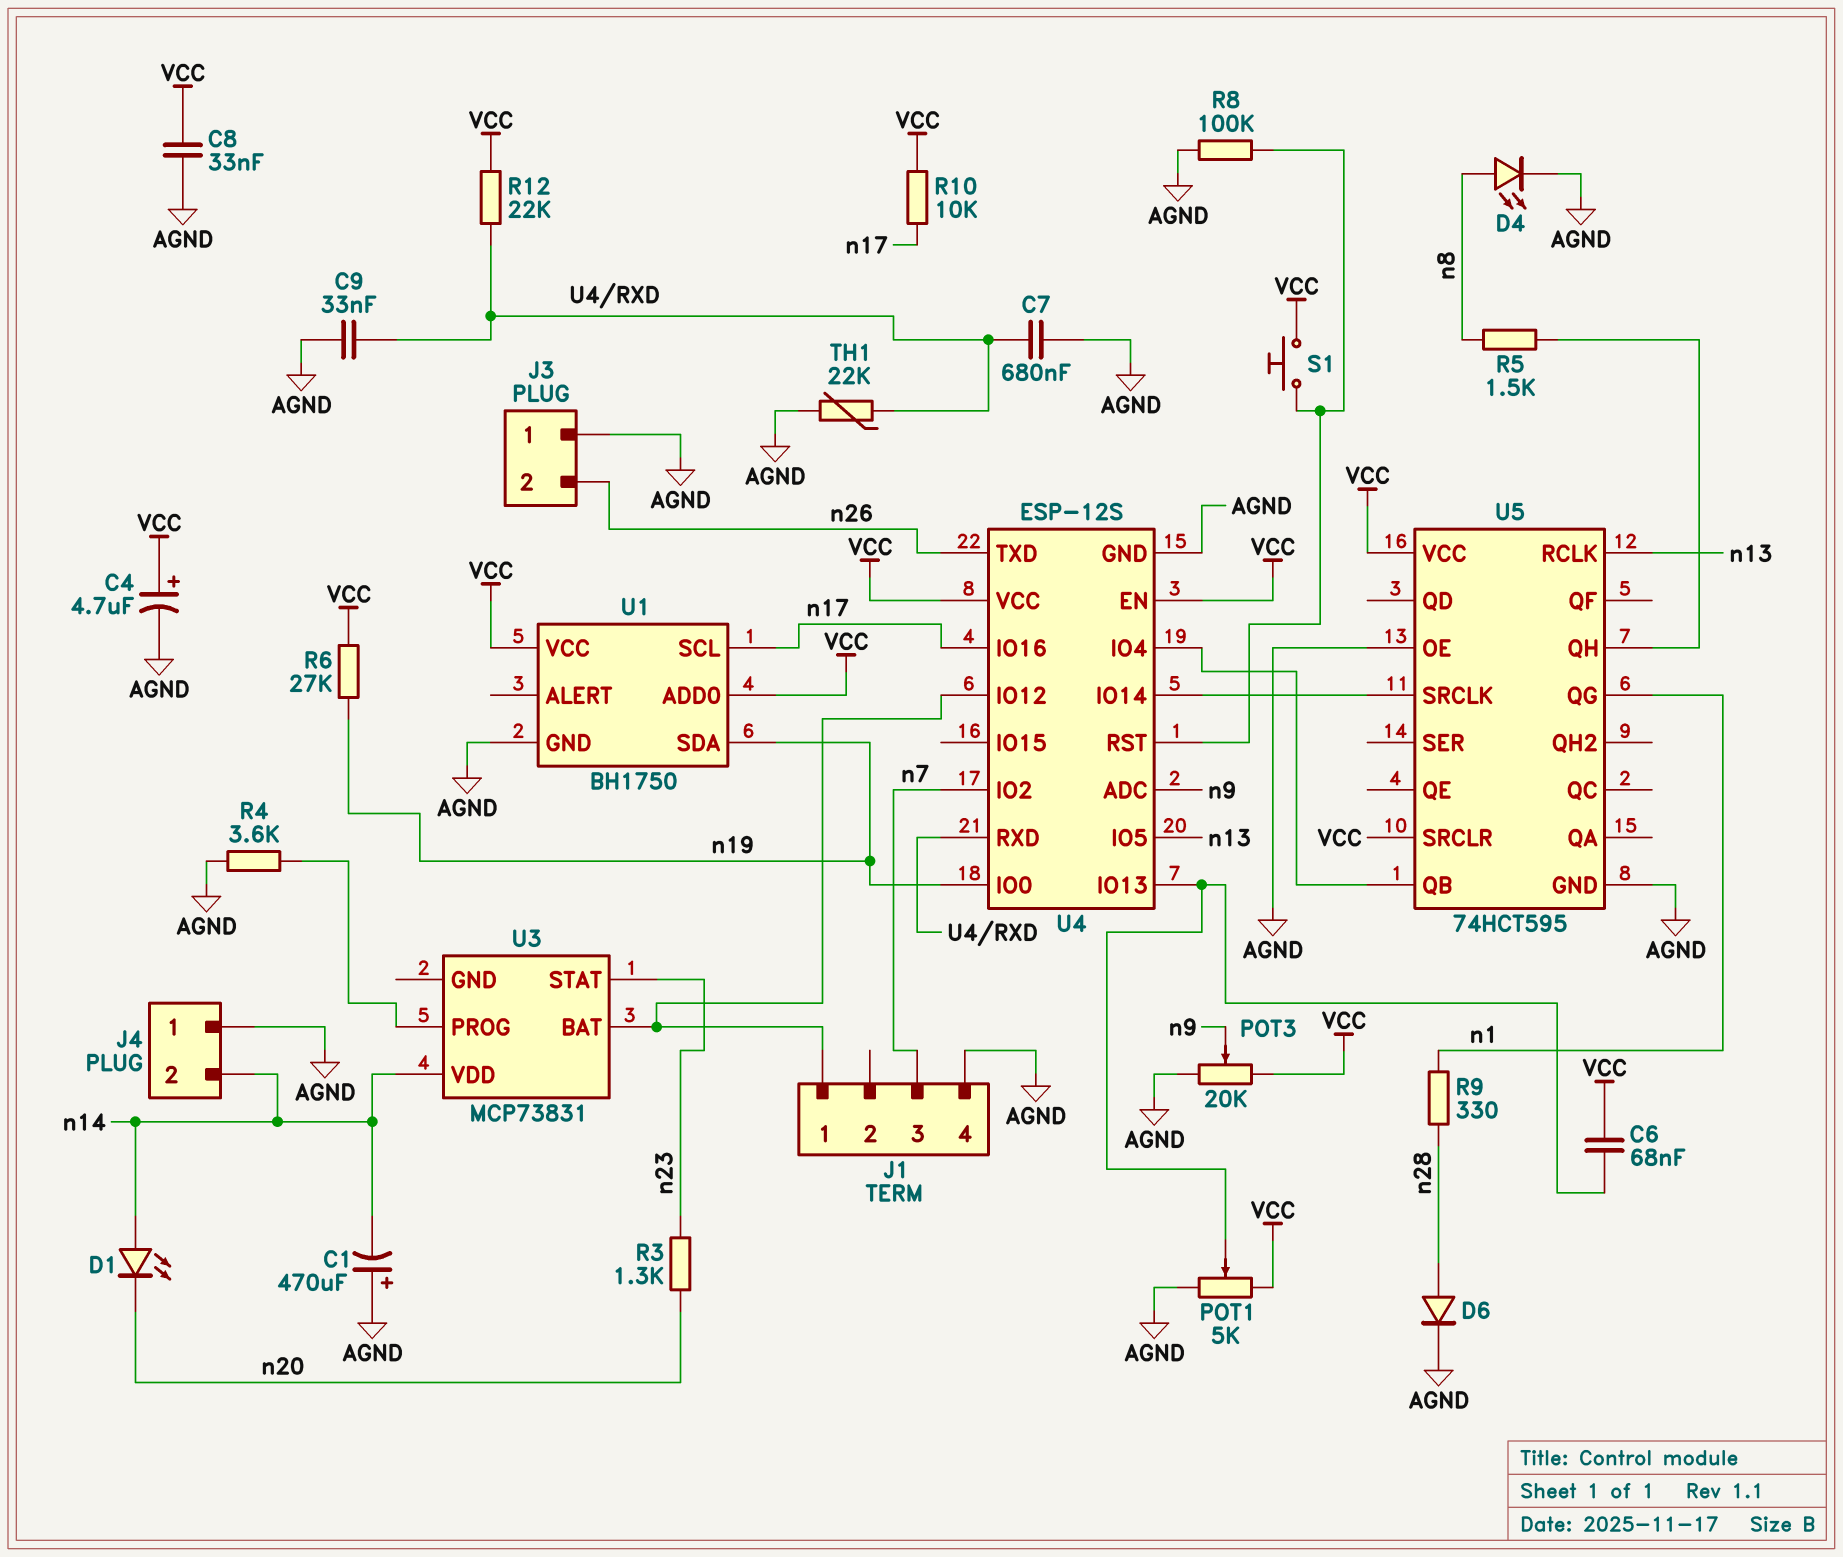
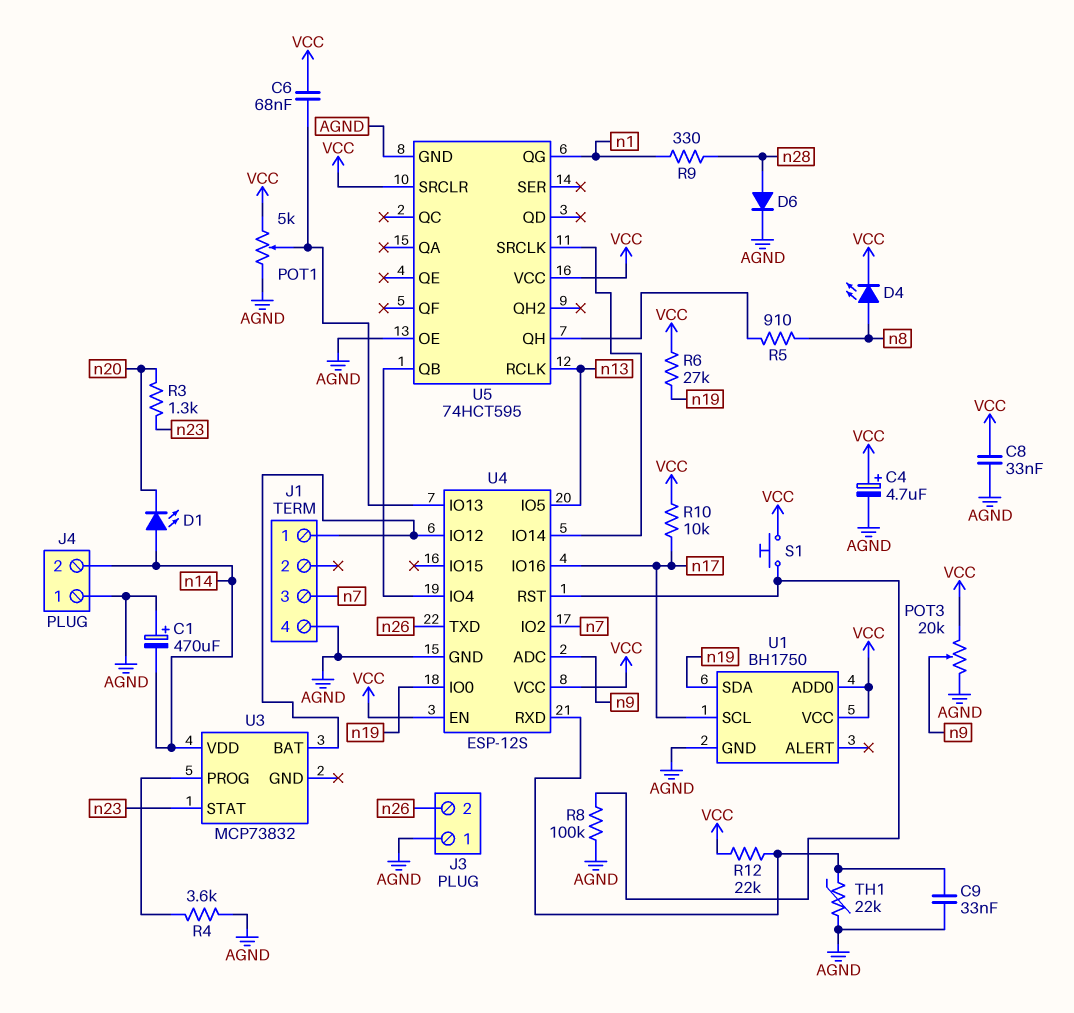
C7: 680nF (AGND, U4/RXD) -> none
D4: LED (A n8, K AGND) -> LED (A n8, K VCC)
R5: 1.5k (U5/QH, n8) -> 910 (U5/QH, n8)
U3: MCP73831 -> MCP73832

